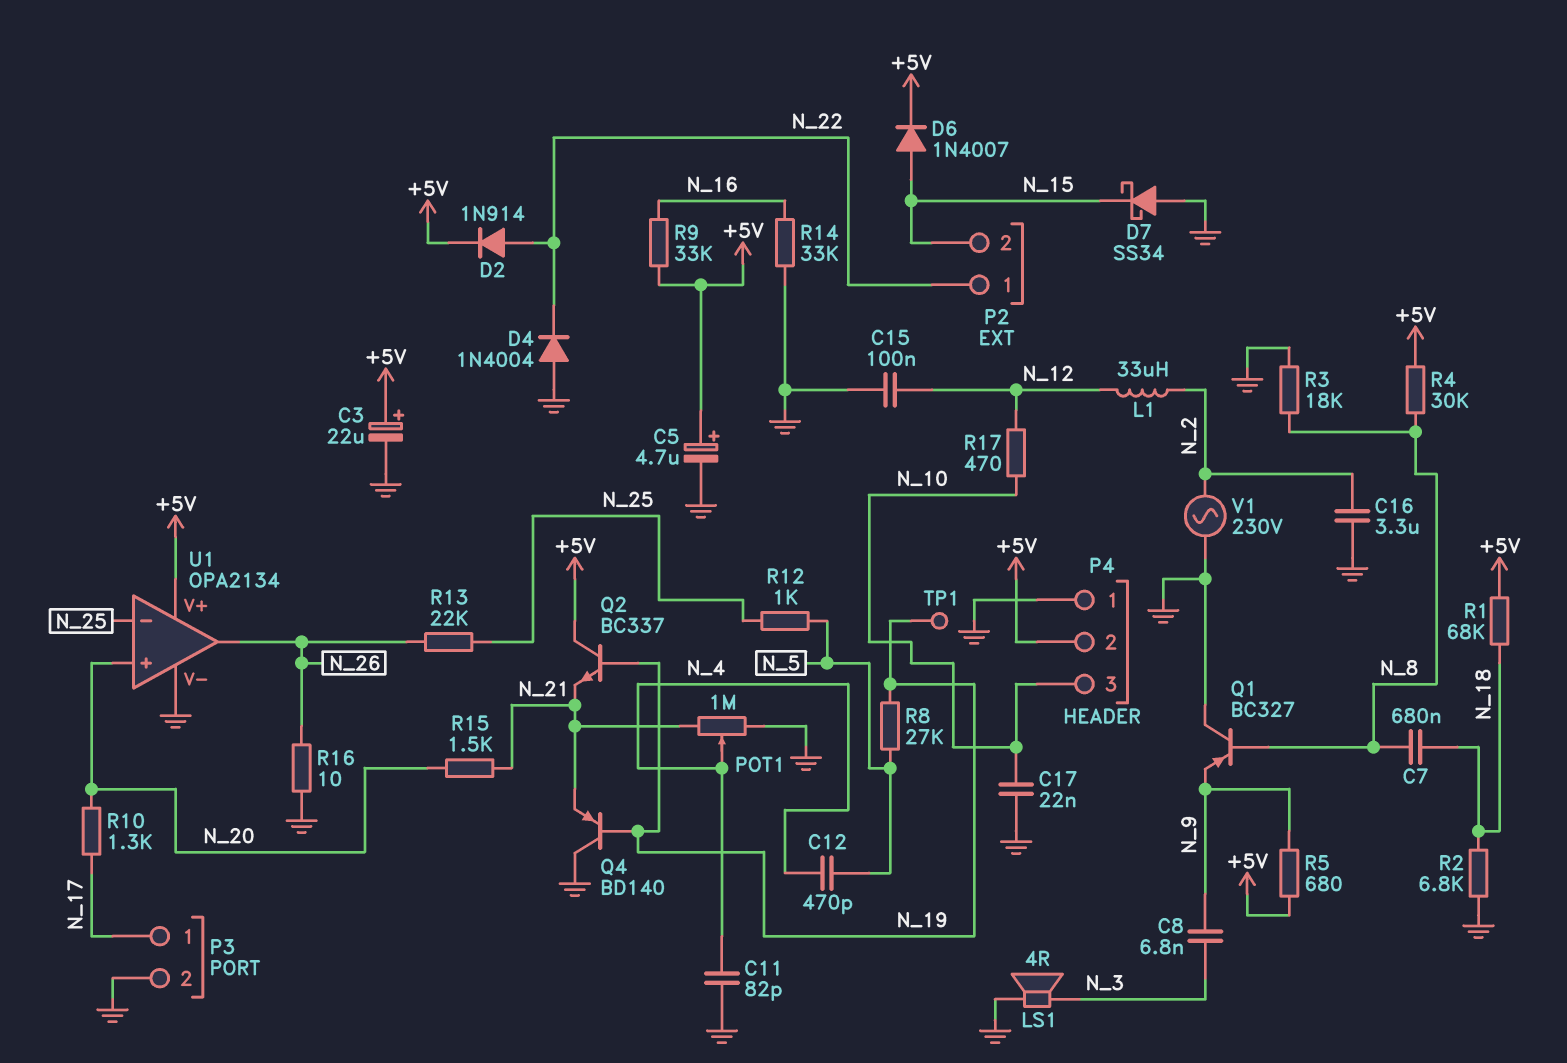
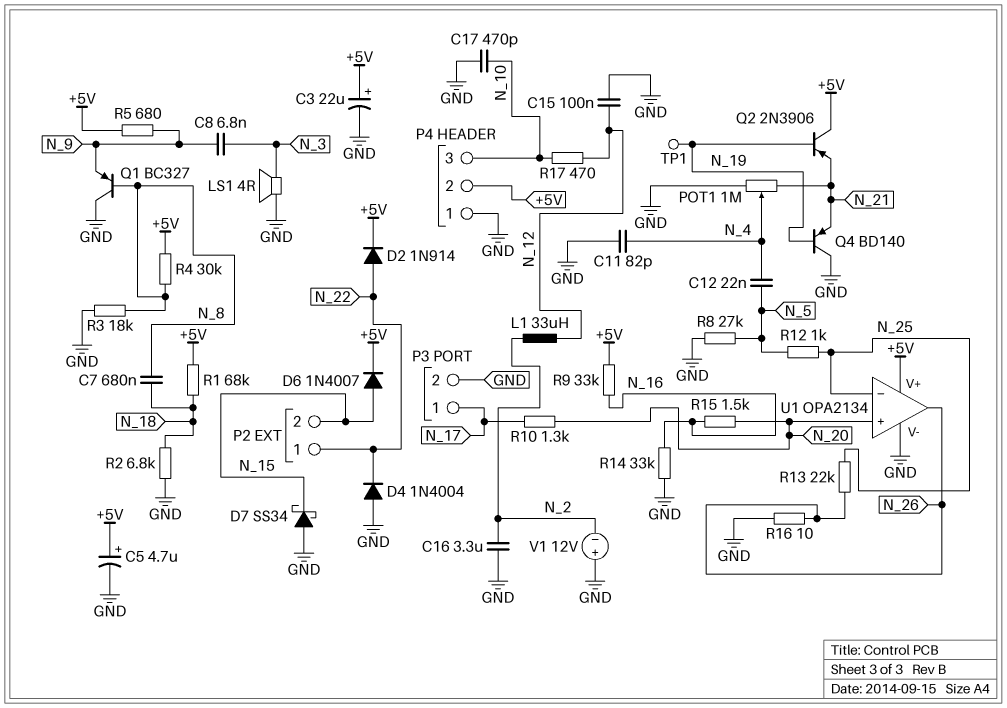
C12: 470pF (N_4, N_5) -> 22nF (N_4, N_5)
C17: 22nF (GND, N_10) -> 470pF (GND, N_10)
Q2: NPN BC337 (B N_19, C +5V, E N_21) -> PNP 2N3906 (B N_19, C +5V, E N_21)
R8: 27k (N_5, N_19) -> 27k (GND, N_5)
R15: 1.5k (N_20, N_21) -> 1.5k (N_16, N_20)
V1: AC 230V (GND, N_2) -> 12V (plus GND, minus N_2)

